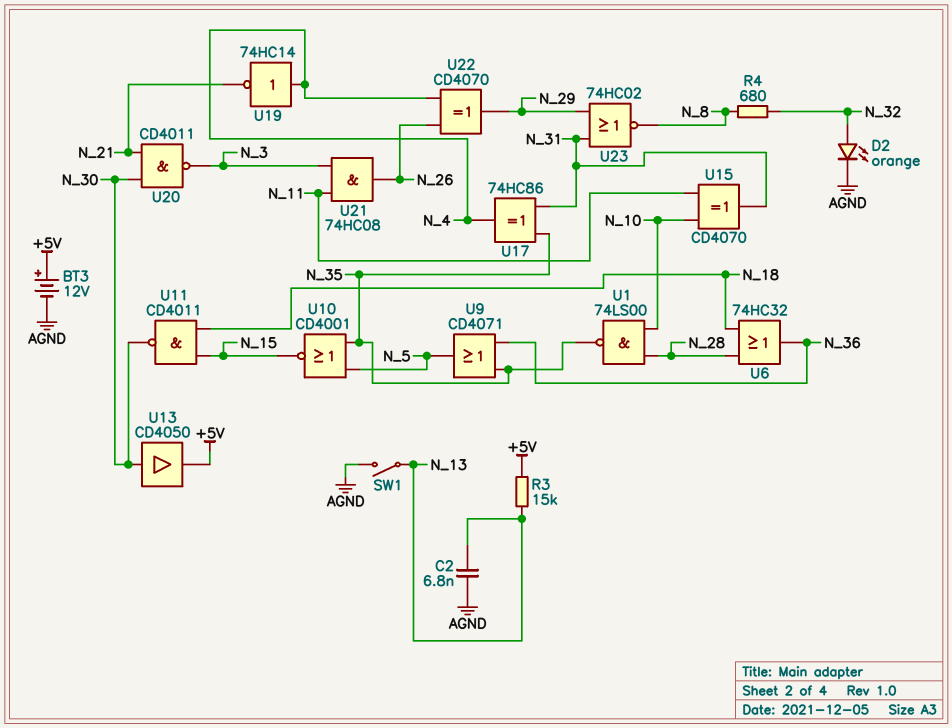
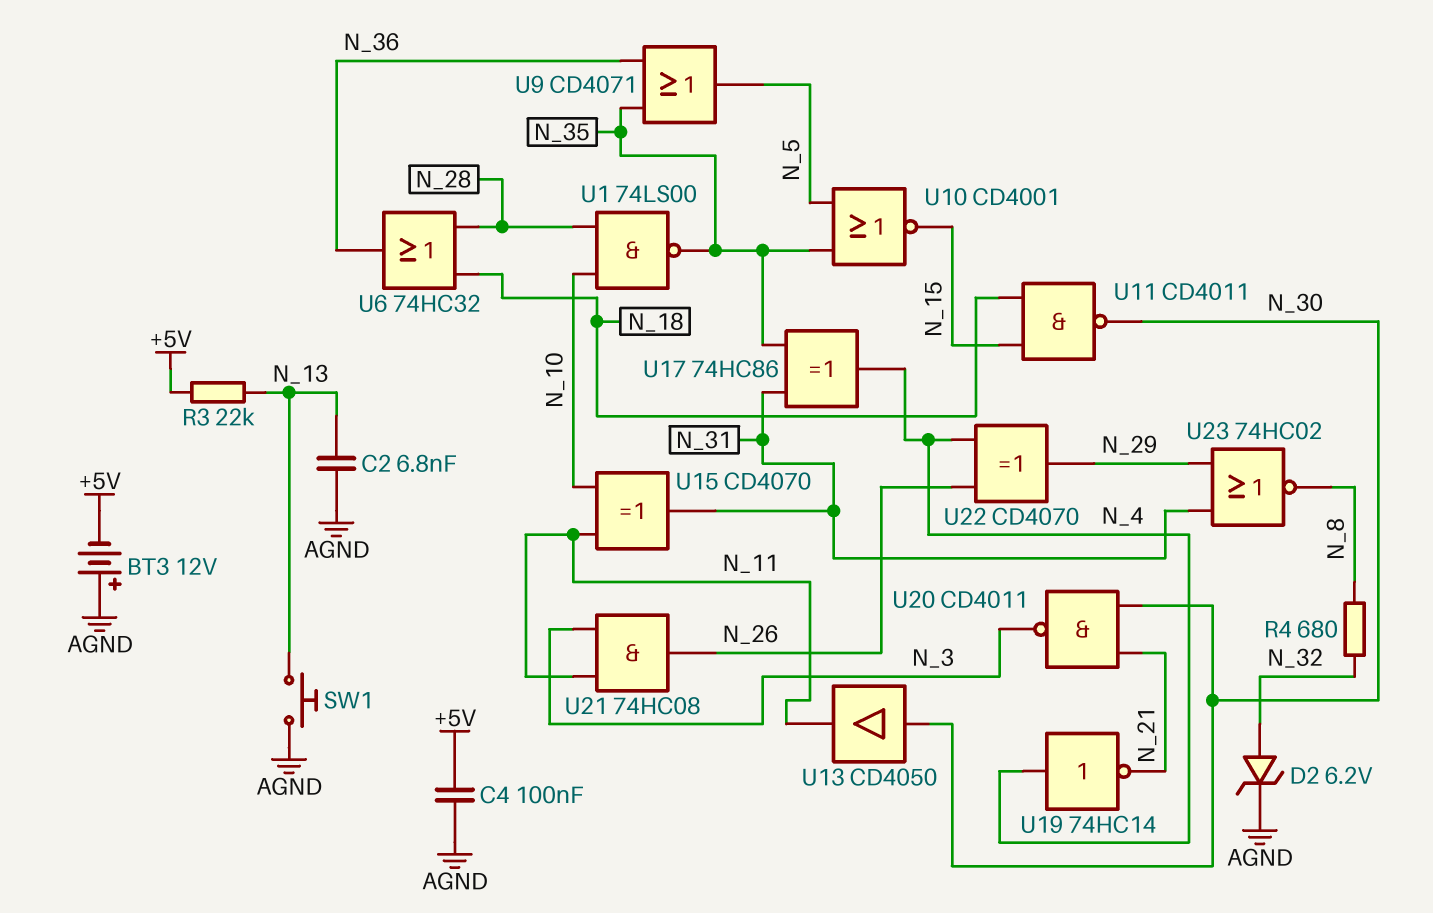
BT3: 12V (plus +5V, minus AGND) -> 12V (plus AGND, minus +5V)
C4: none -> 100nF (+5V, AGND)
D2: LED orange (A N_32, K AGND) -> zener 6.2V (A N_32, K AGND)
R3: 15k (+5V, N_13) -> 22k (+5V, N_13)
SW1: switch (AGND, N_13) -> button (AGND, N_13)
U13: buffer CD4050 (in N_30, out +5V) -> buffer CD4050 (in N_30, out N_11)

